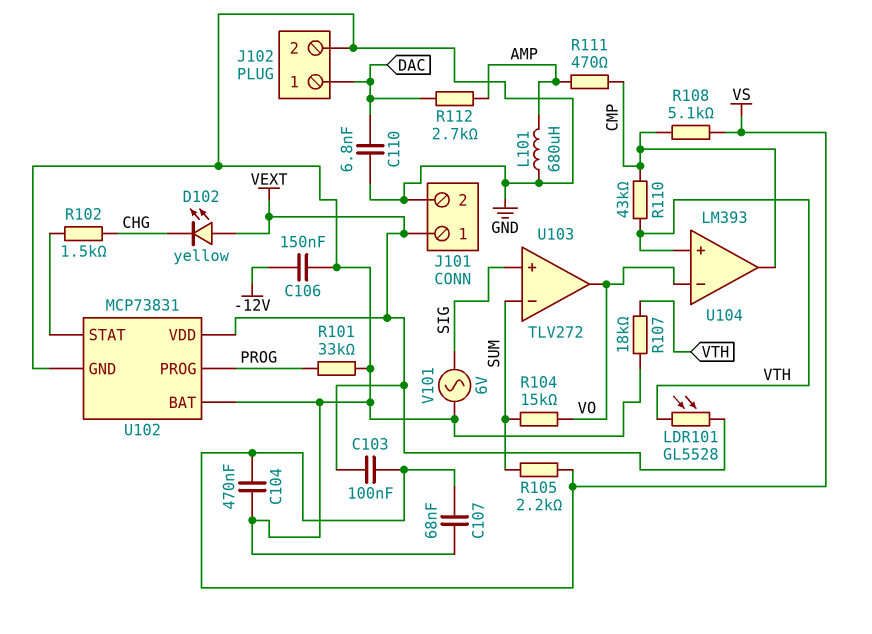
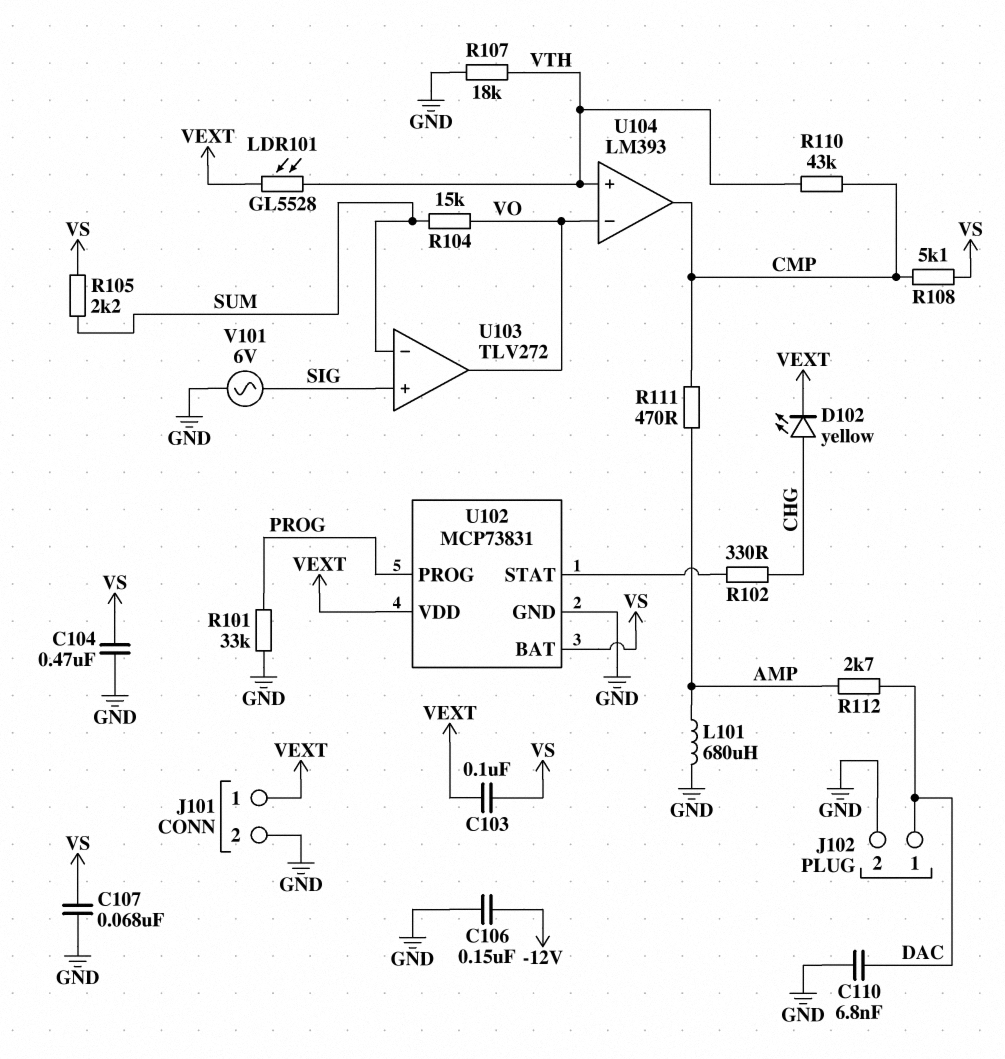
D102: LED yellow (A VEXT, K CHG) -> LED yellow (A CHG, K VEXT)
R102: 1.5k (CHG, U102/STAT) -> 330 (CHG, U102/STAT)
U102 pin BAT: GND -> VS

